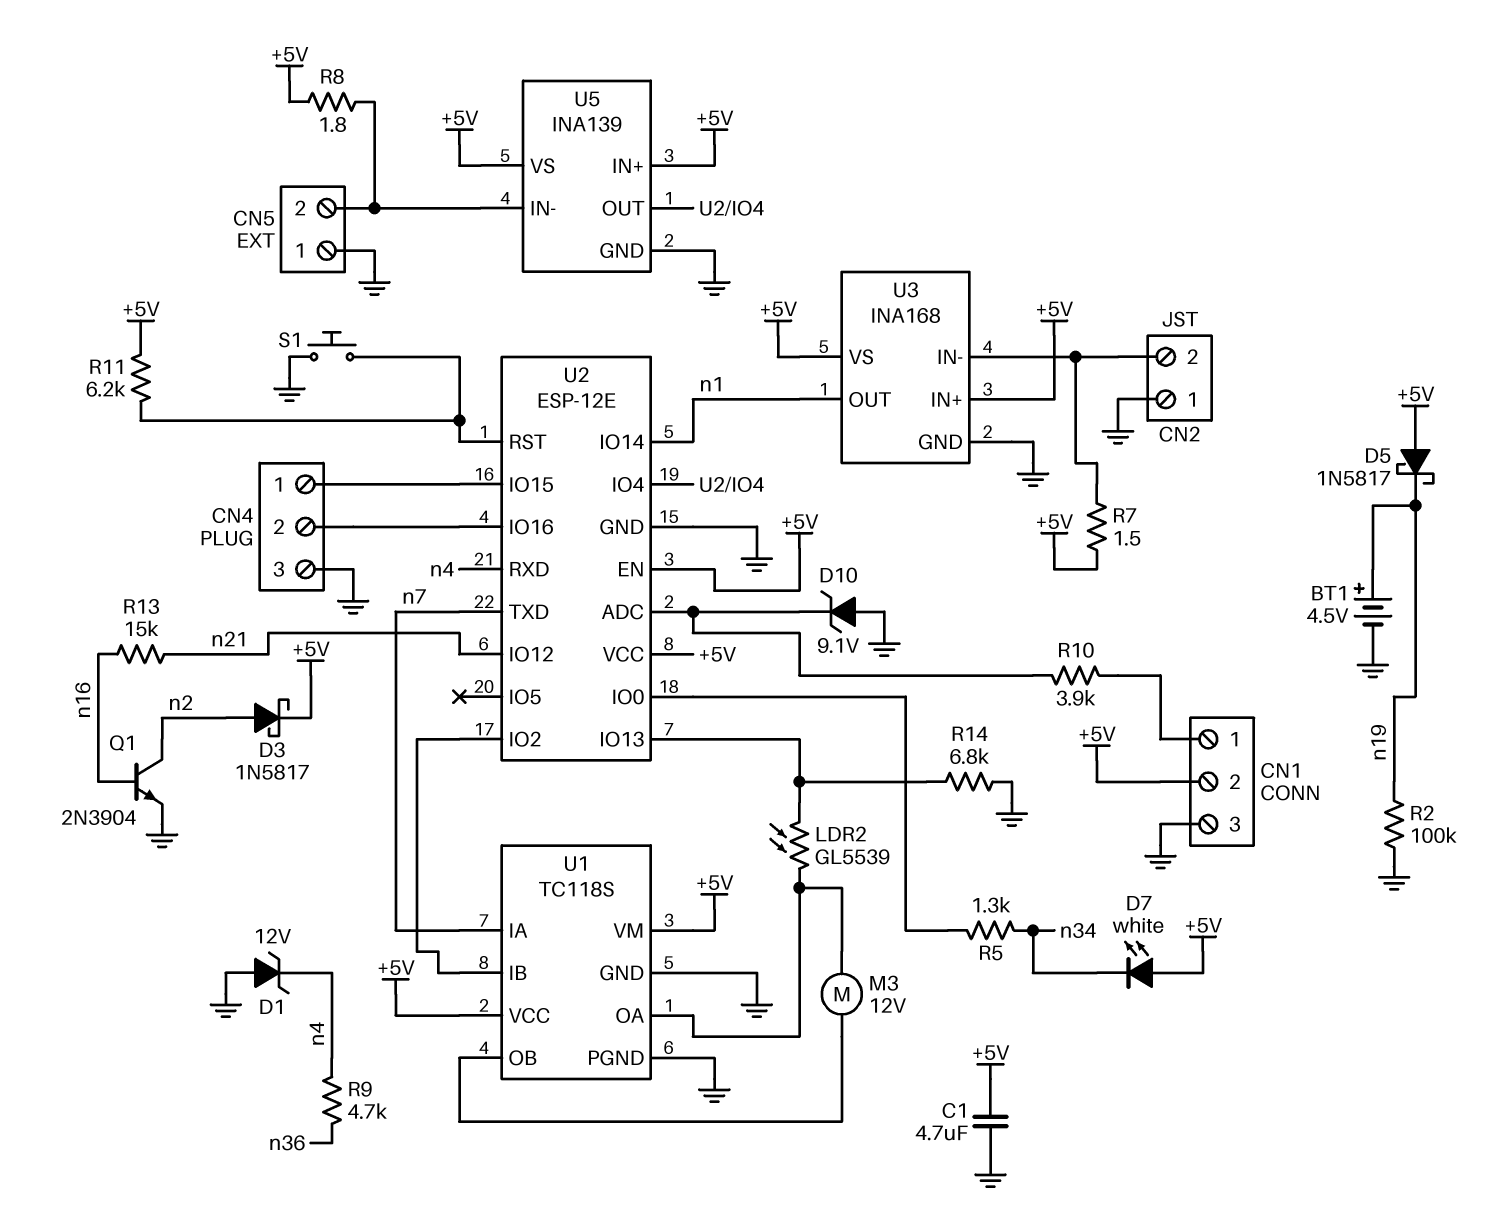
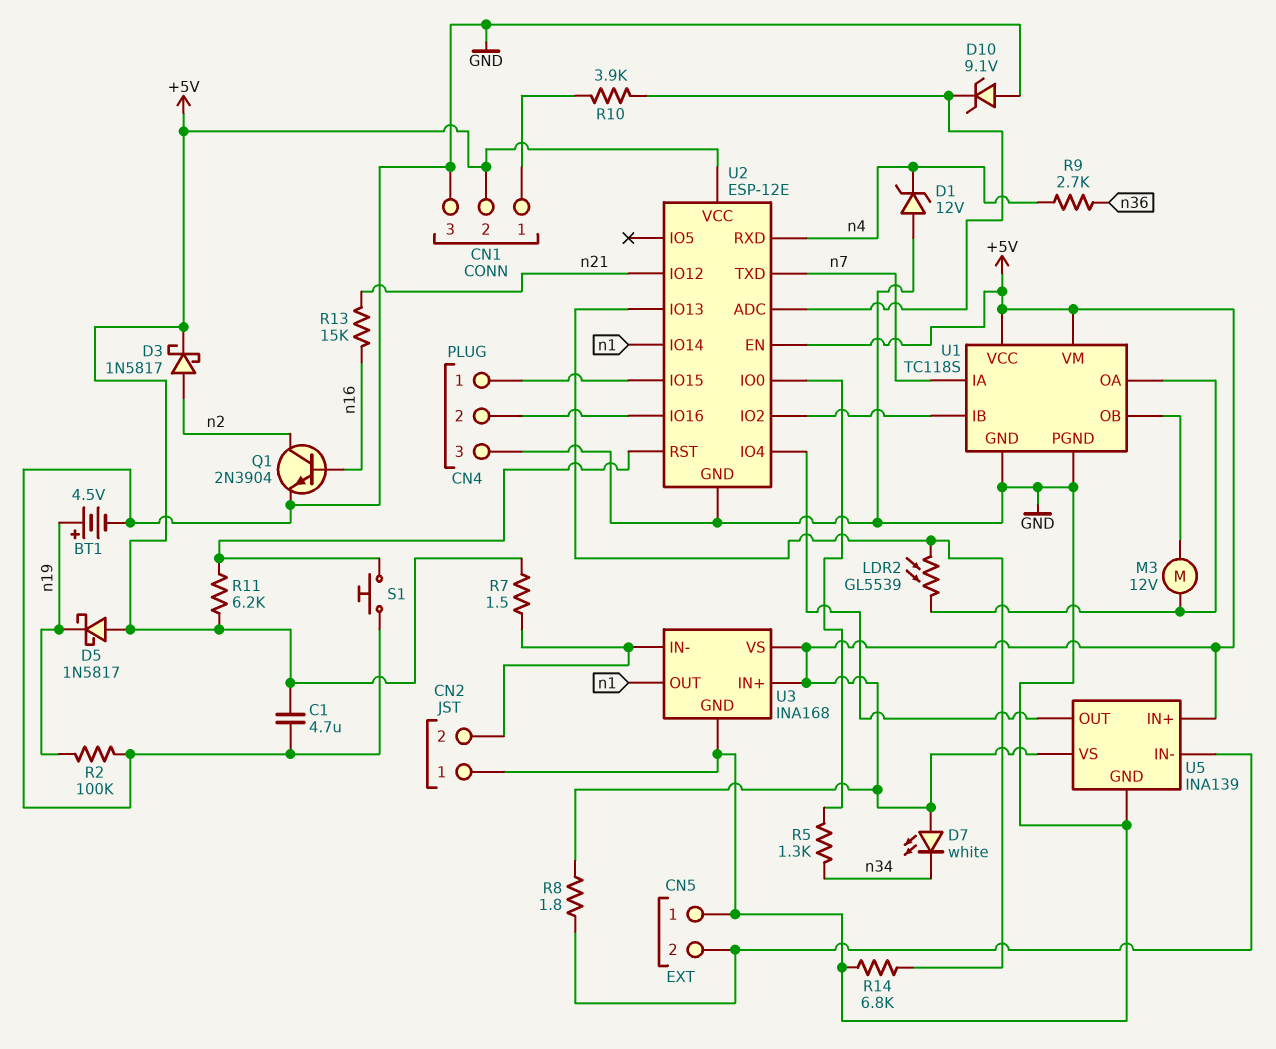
R9: 4.7k (n4, n36) -> 2.7k (n4, n36)

